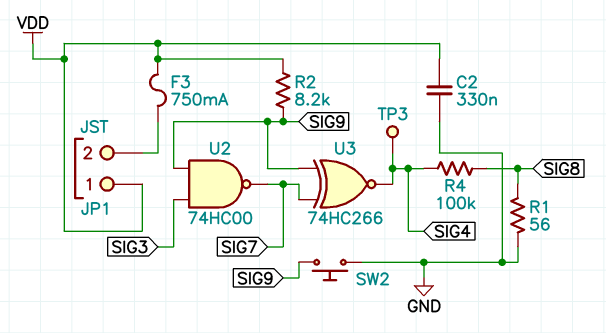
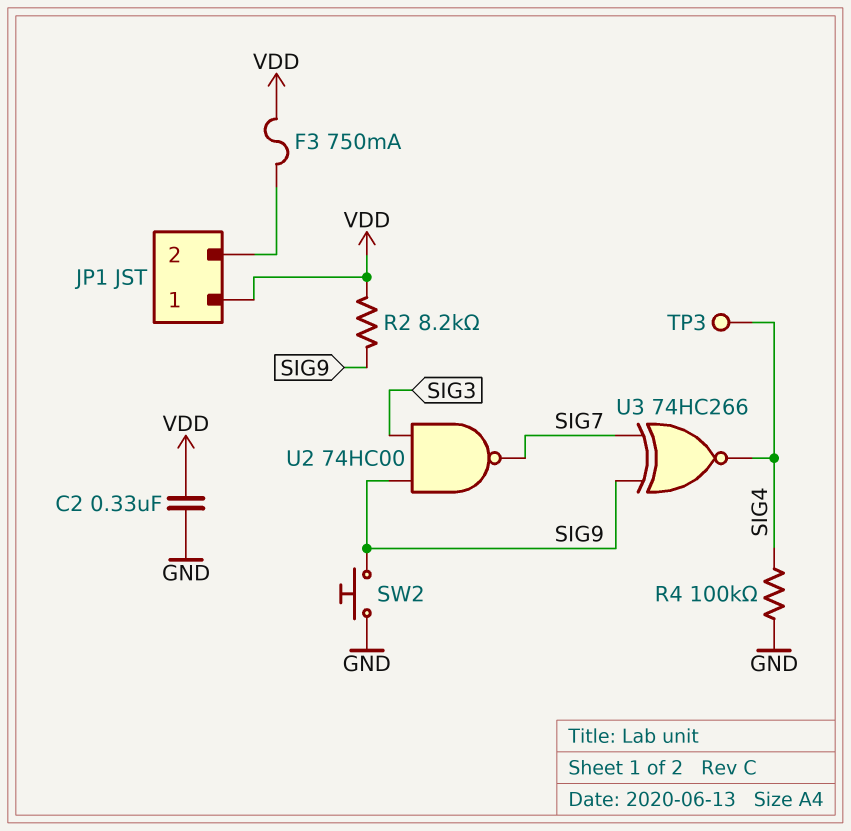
R1: 56 (GND, SIG8) -> none
R4: 100k (SIG4, SIG8) -> 100k (GND, SIG4)

